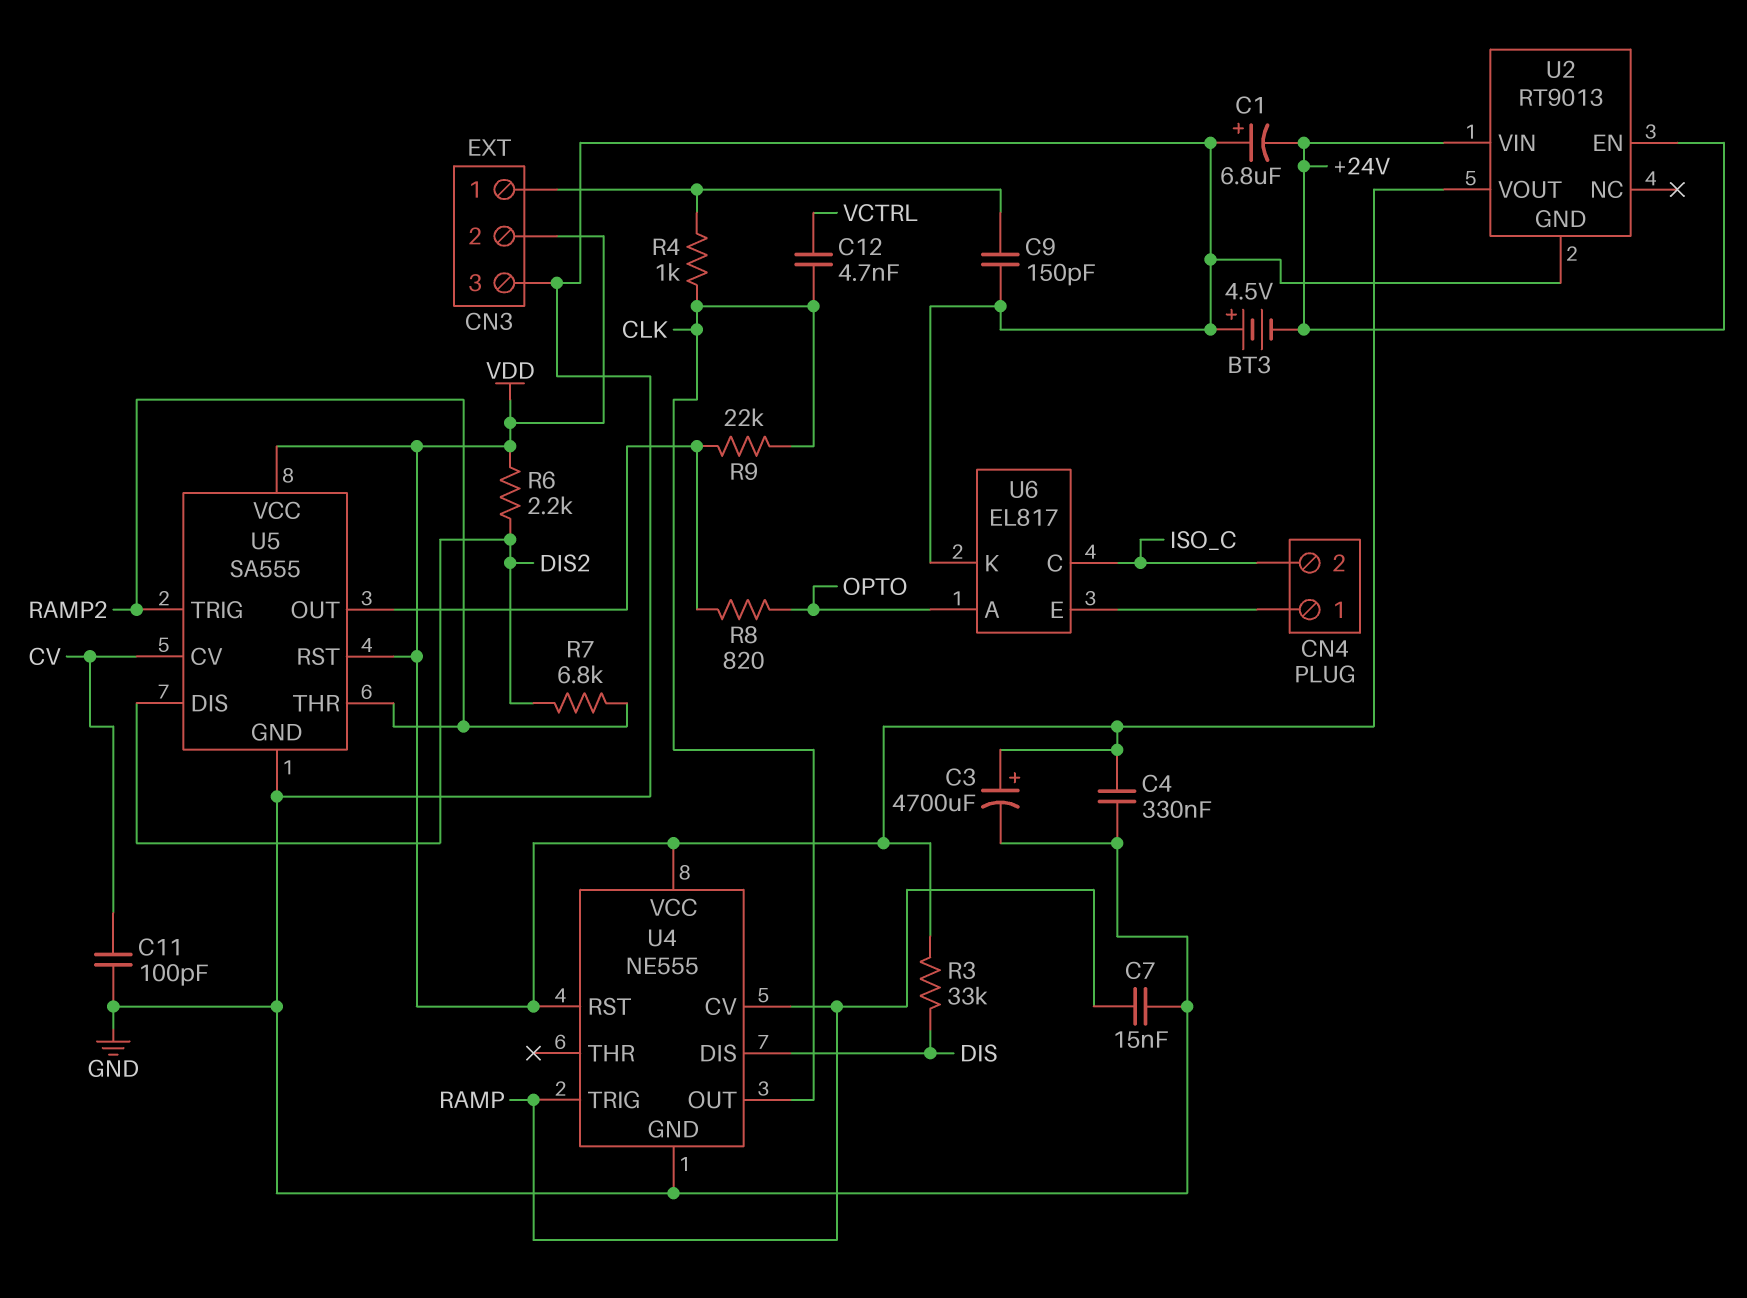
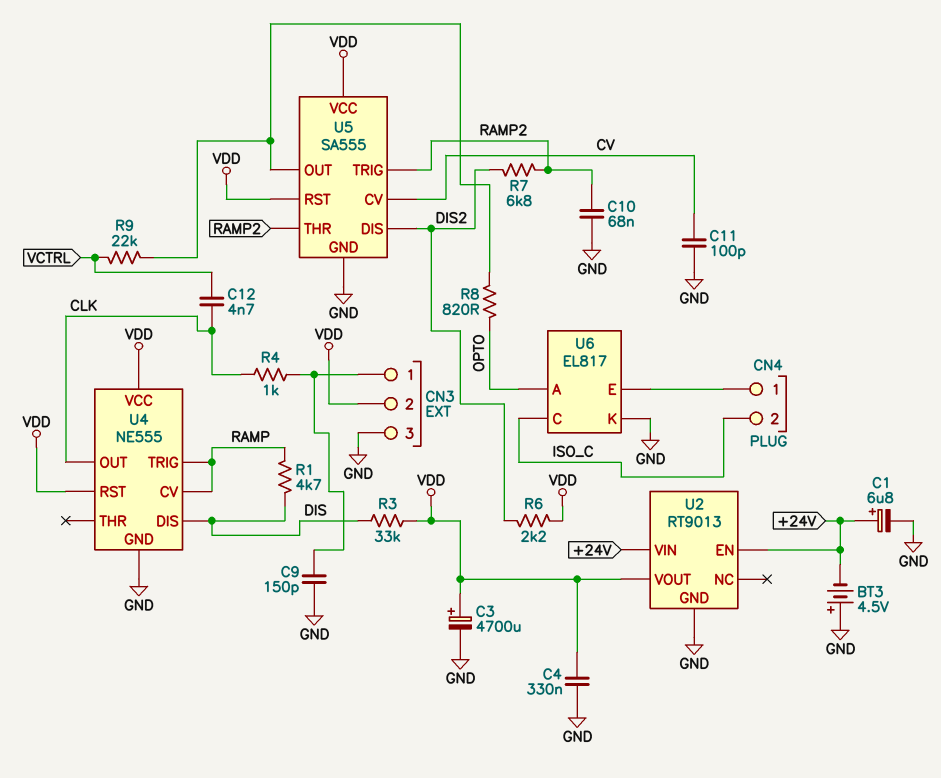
C1: 6.8uF (plus GND, minus +24V) -> 6.8uF (plus +24V, minus GND)
C7: 15nF (GND, RAMP) -> none
C10: none -> 68nF (GND, RAMP2)
R1: none -> 4.7k (DIS, RAMP)
R9: 22k (CLK, U5/OUT) -> 22k (U5/OUT, VCTRL)

